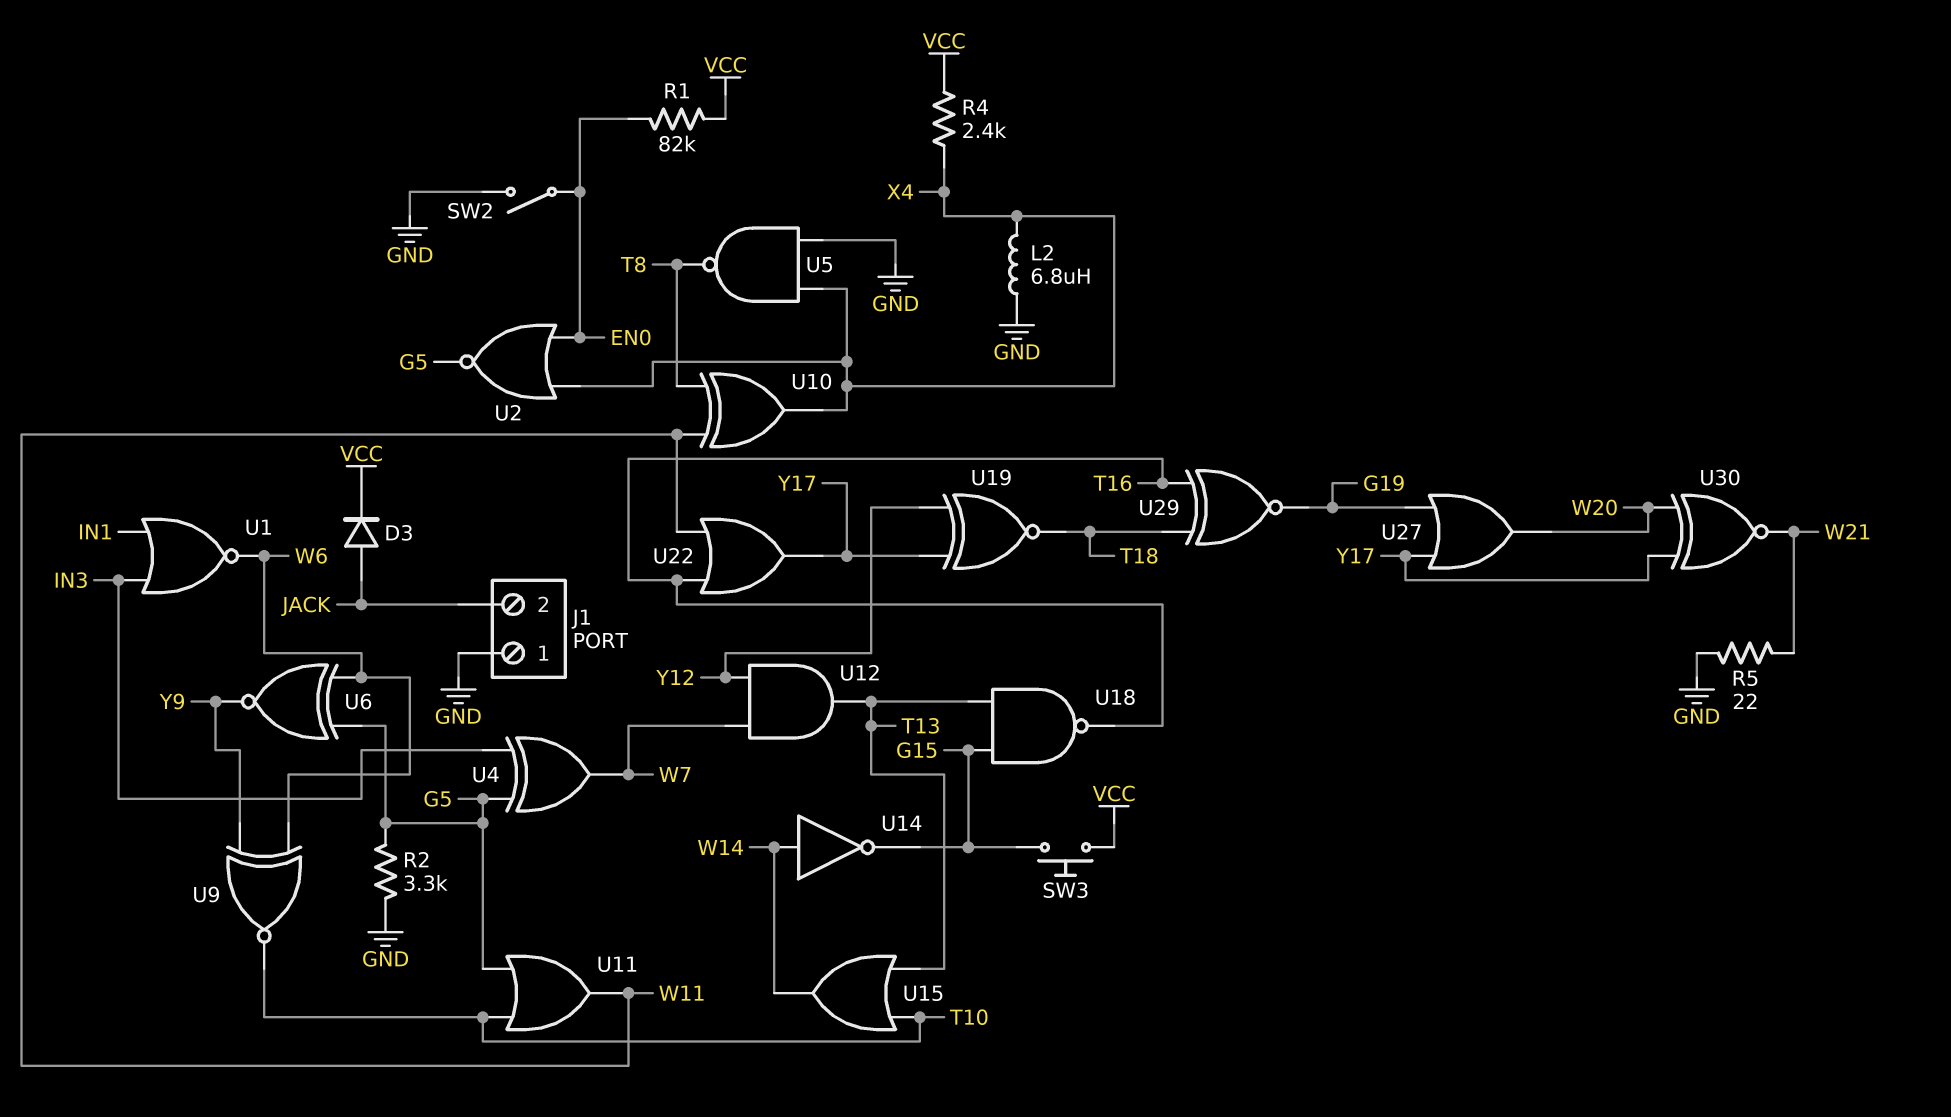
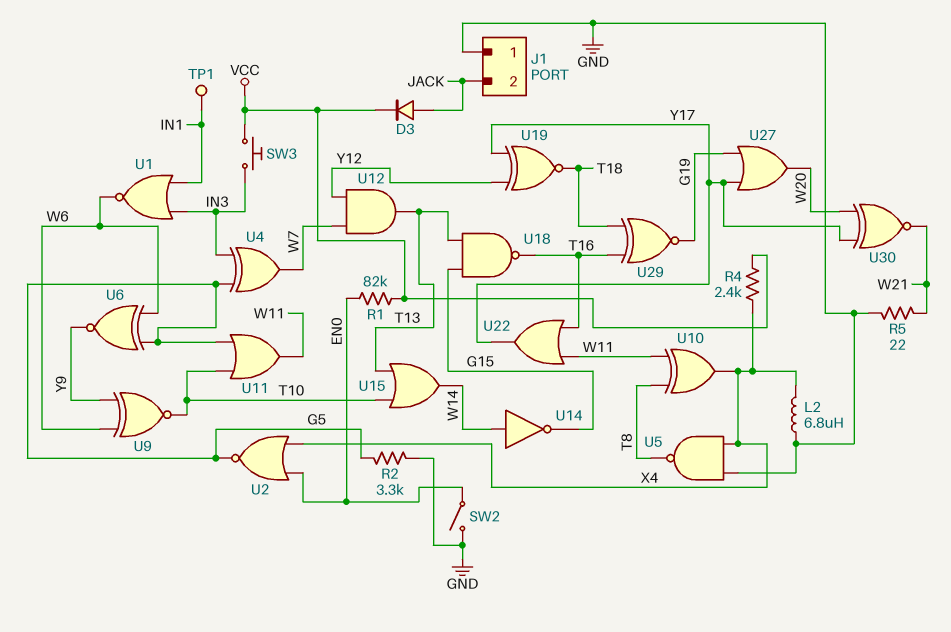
SW3: button (G15, VCC) -> button (IN3, VCC)
TP1: none -> test point (IN1)

